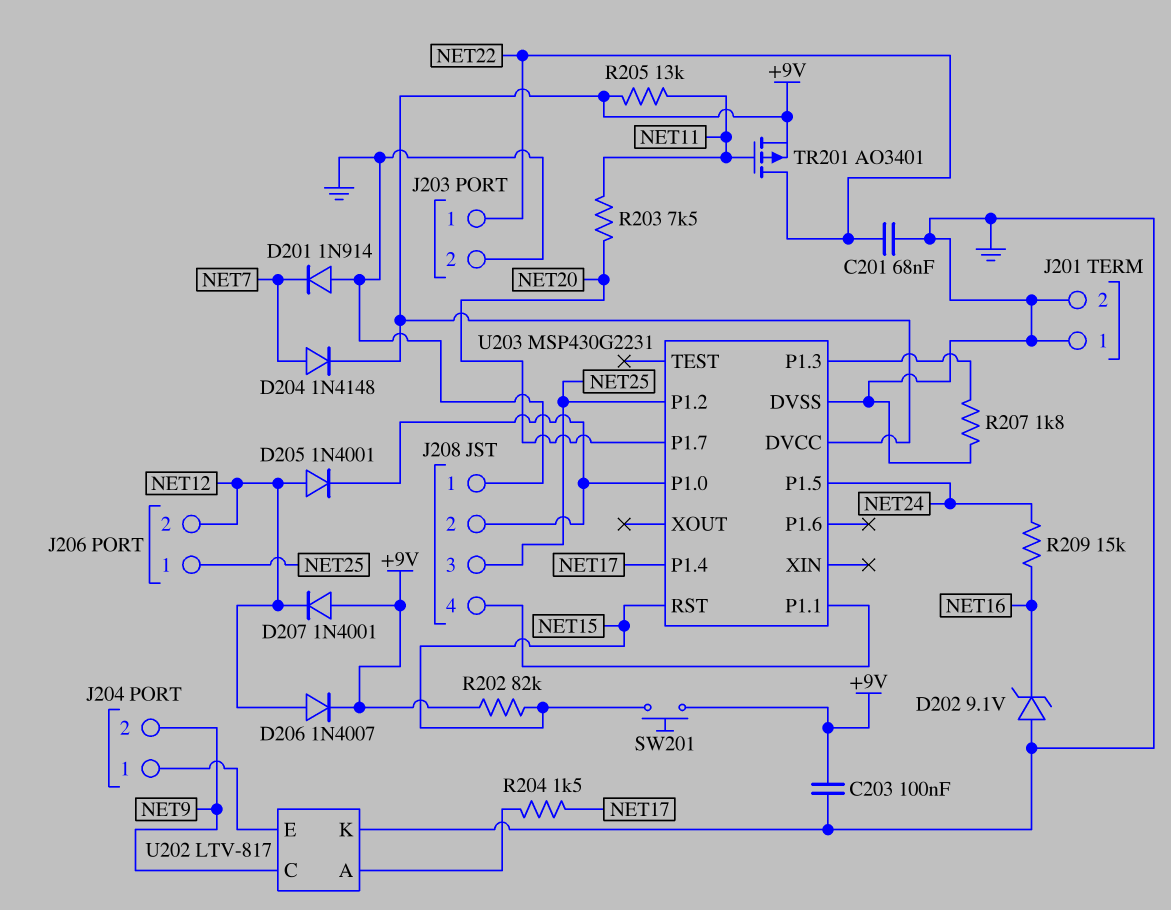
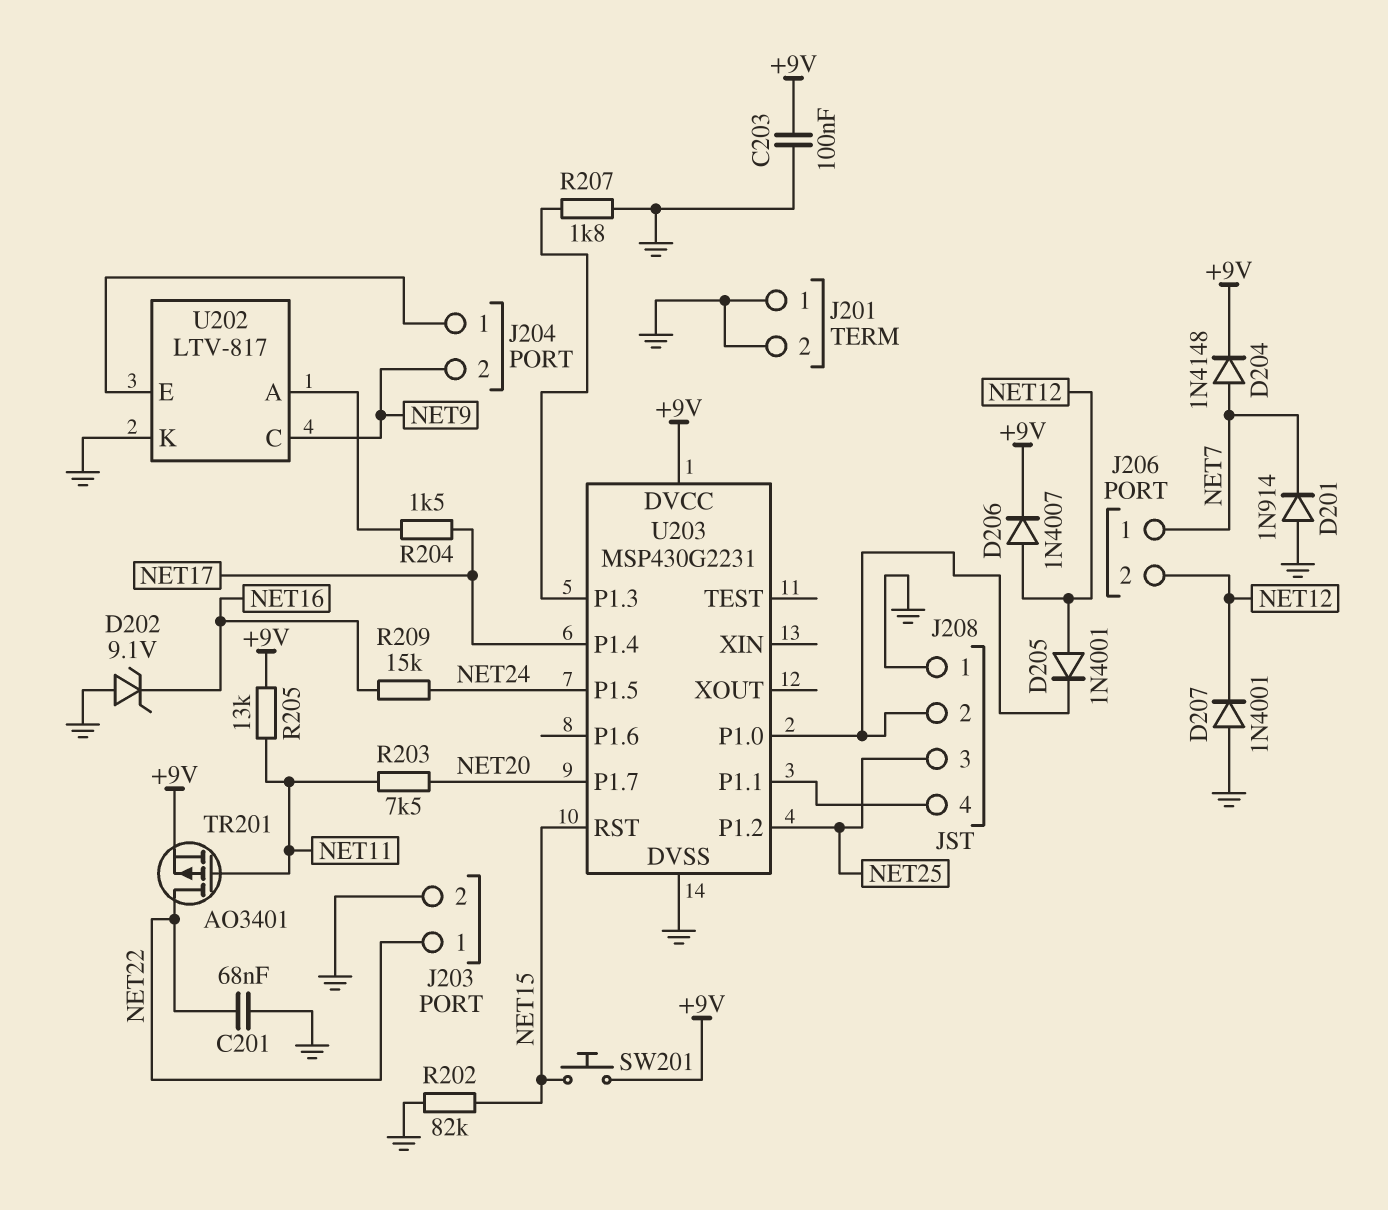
D207: diode 1N4001 (A +9V, K NET12) -> diode 1N4001 (A GND, K NET12)
J206 pin 1: NET25 -> NET7
R202: 82k (+9V, NET15) -> 82k (GND, NET15)

